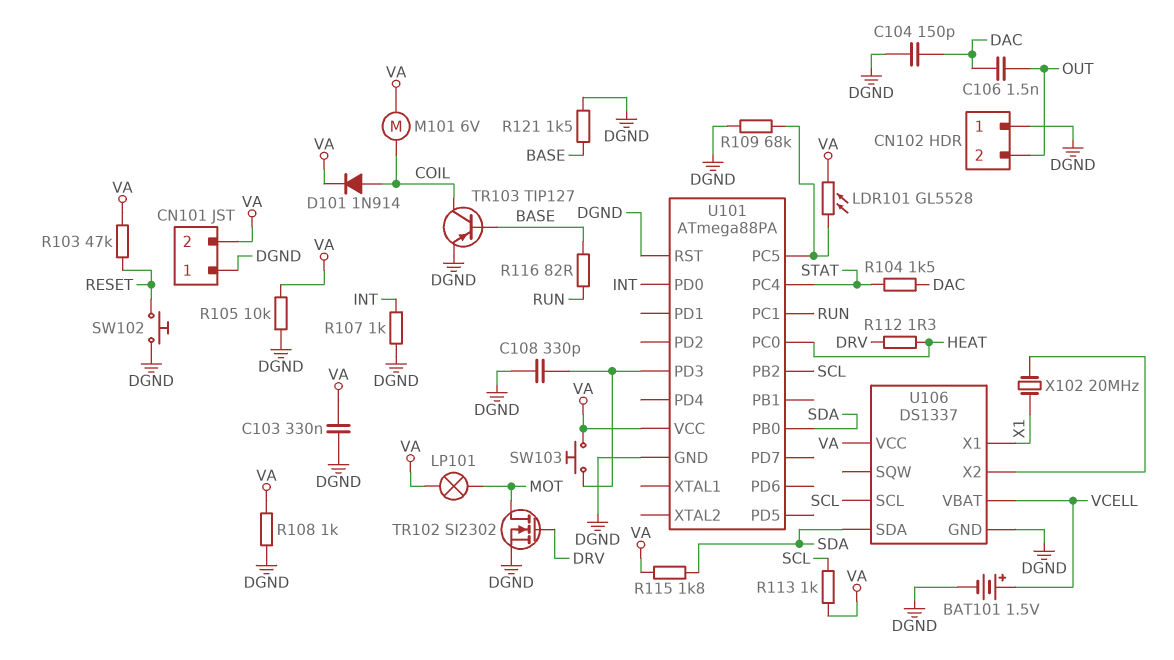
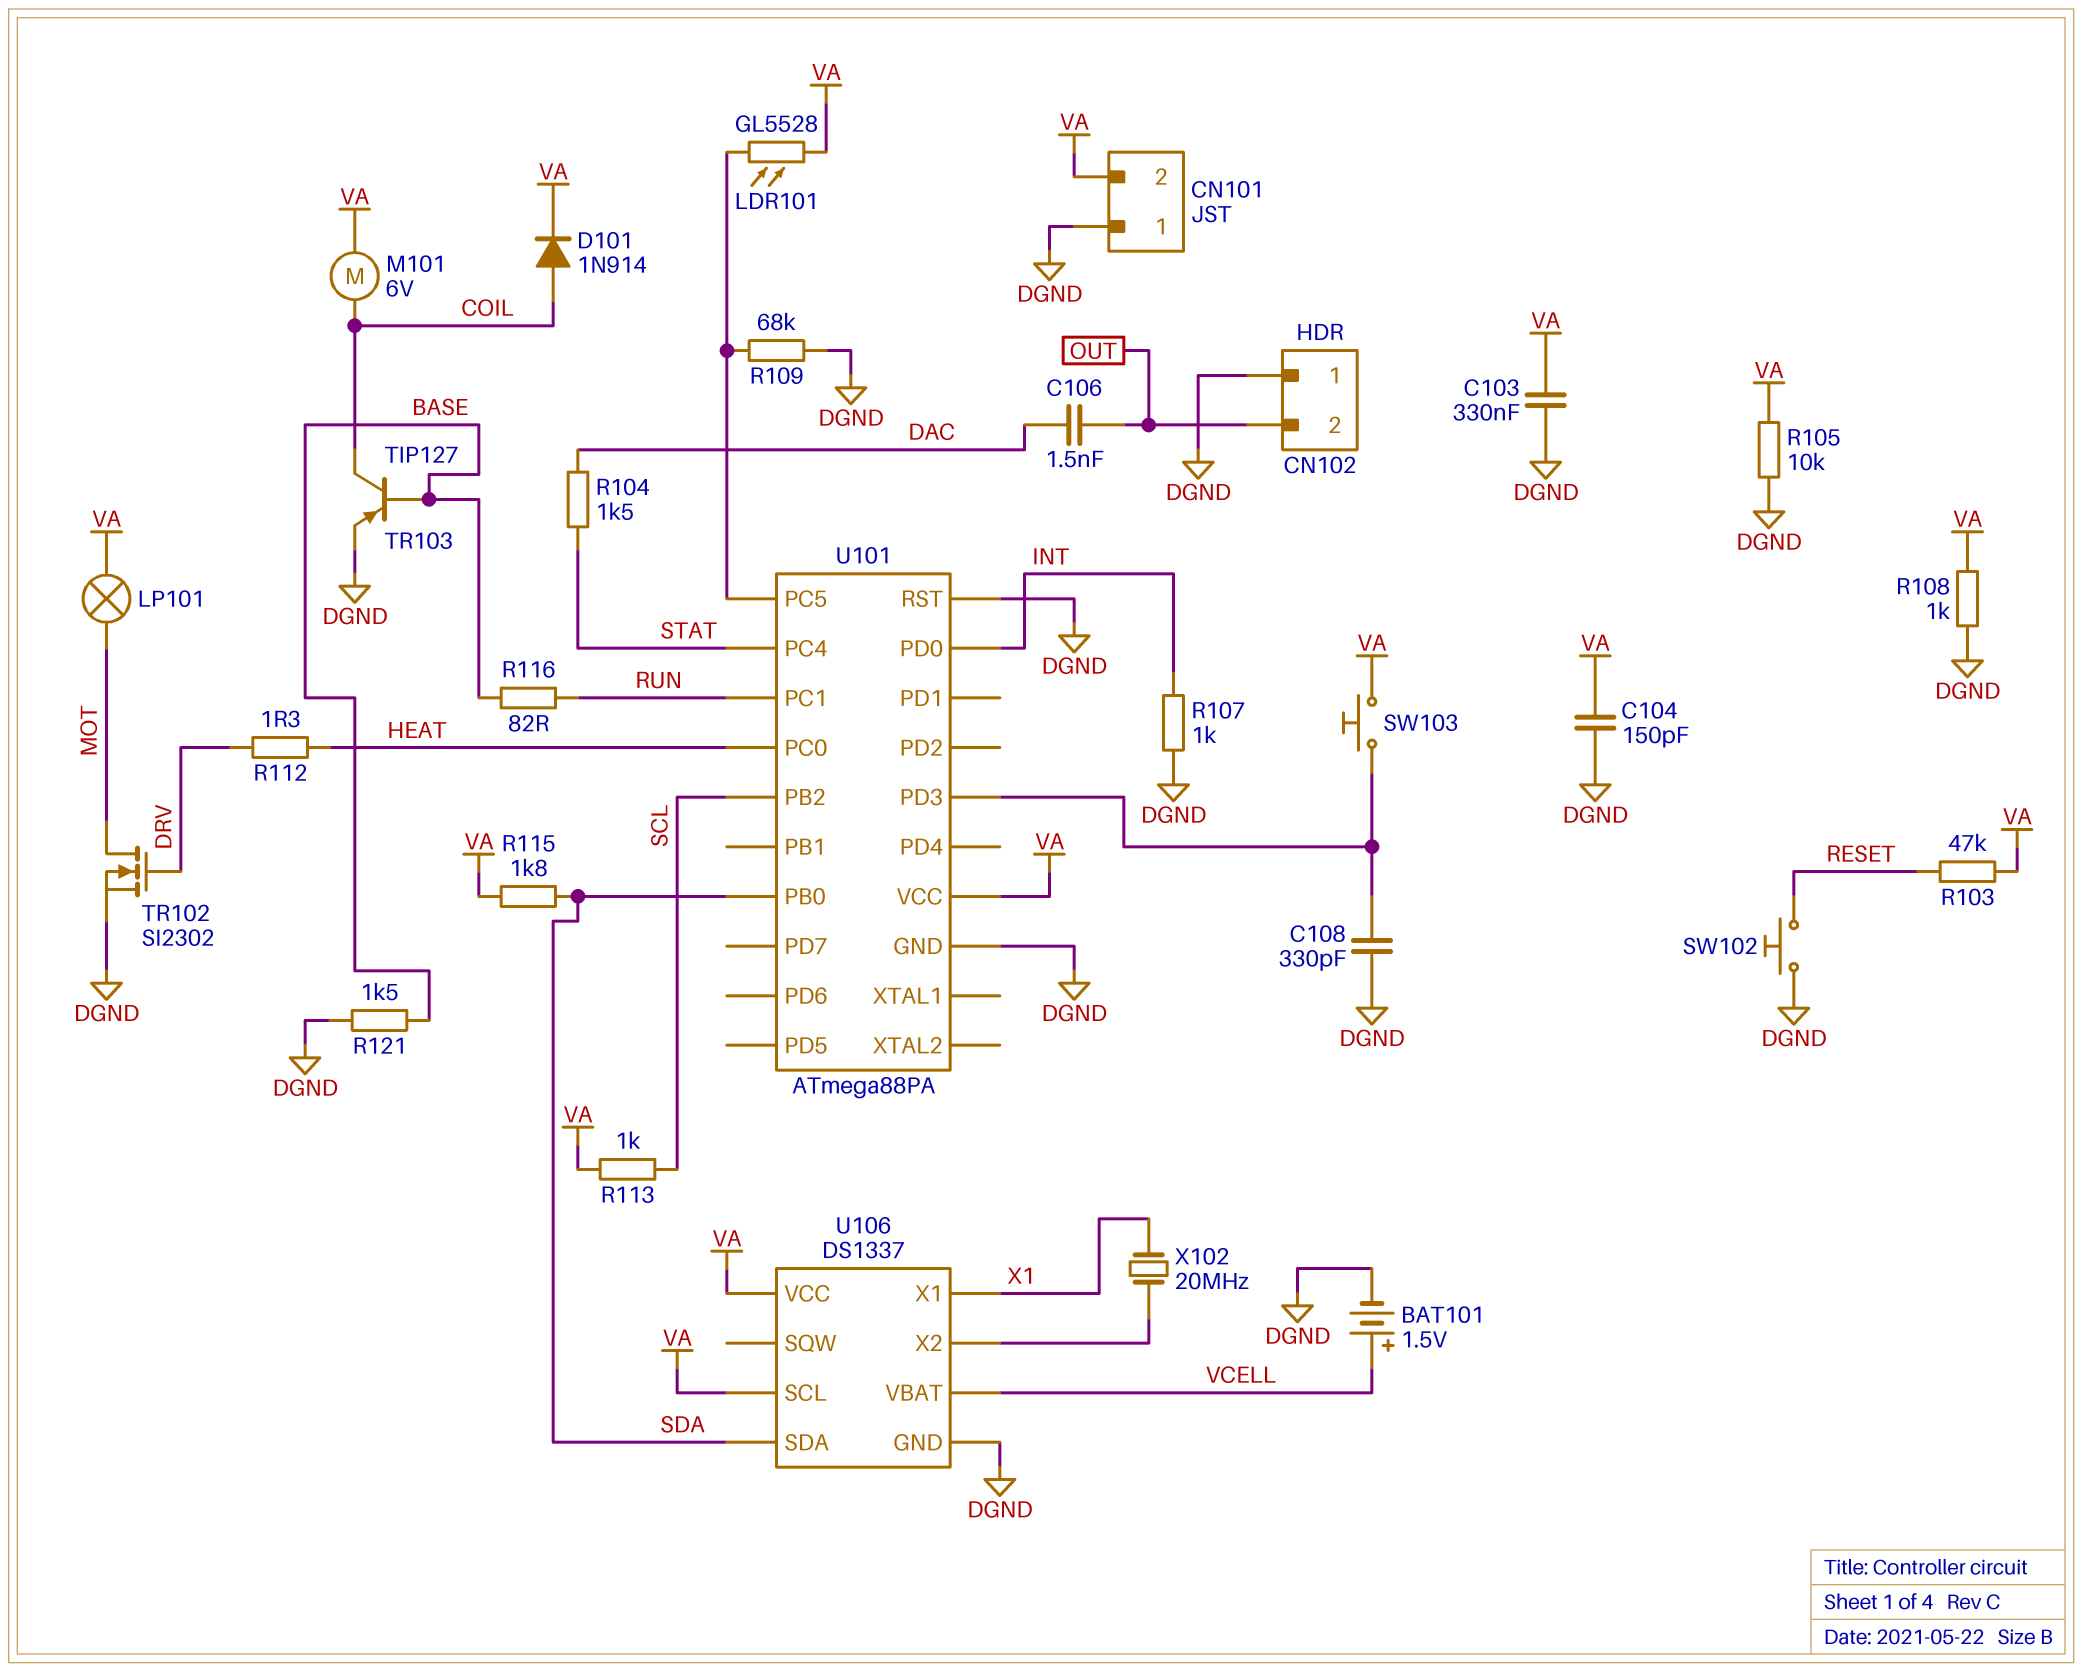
C104: 150pF (DAC, DGND) -> 150pF (DGND, VA)
U106 pin SCL: SCL -> VA

